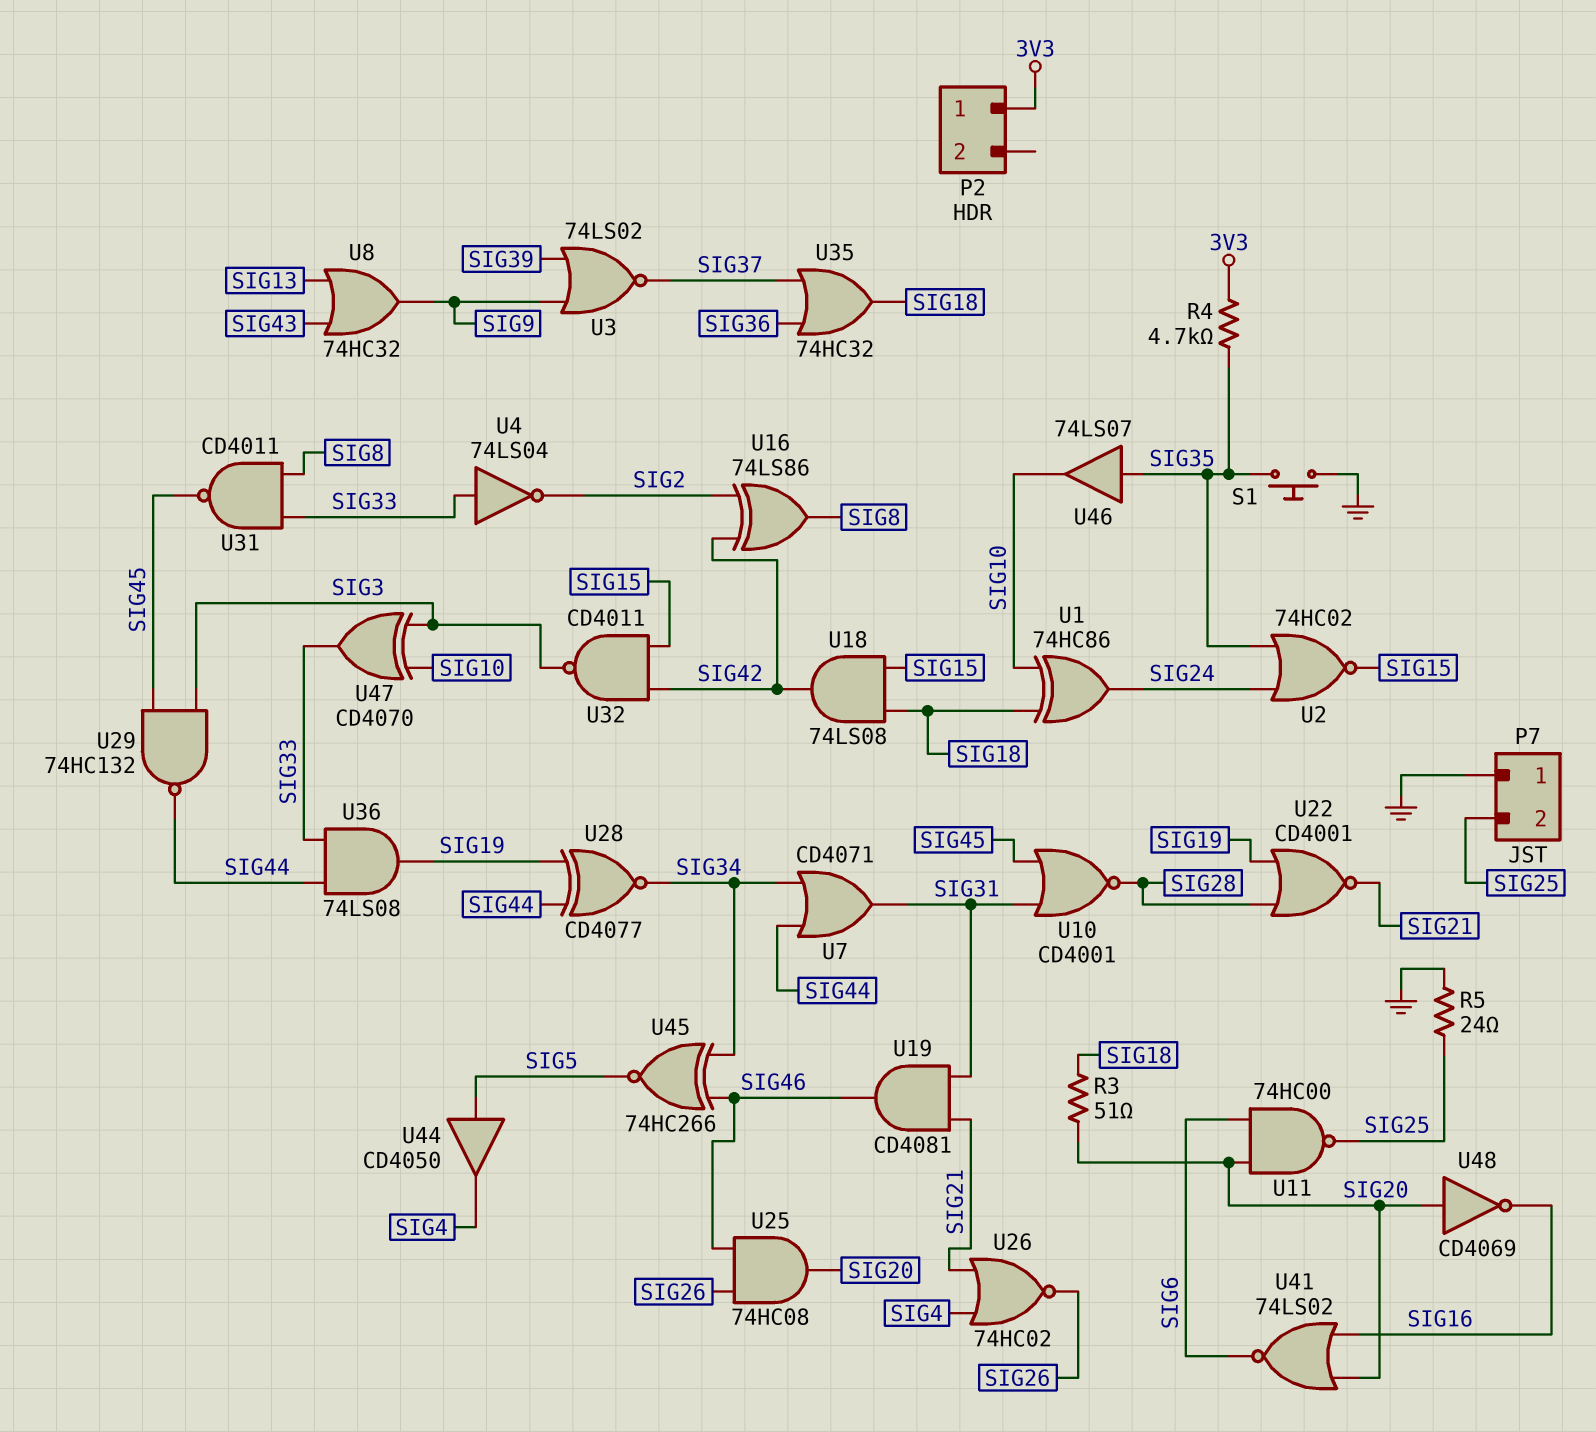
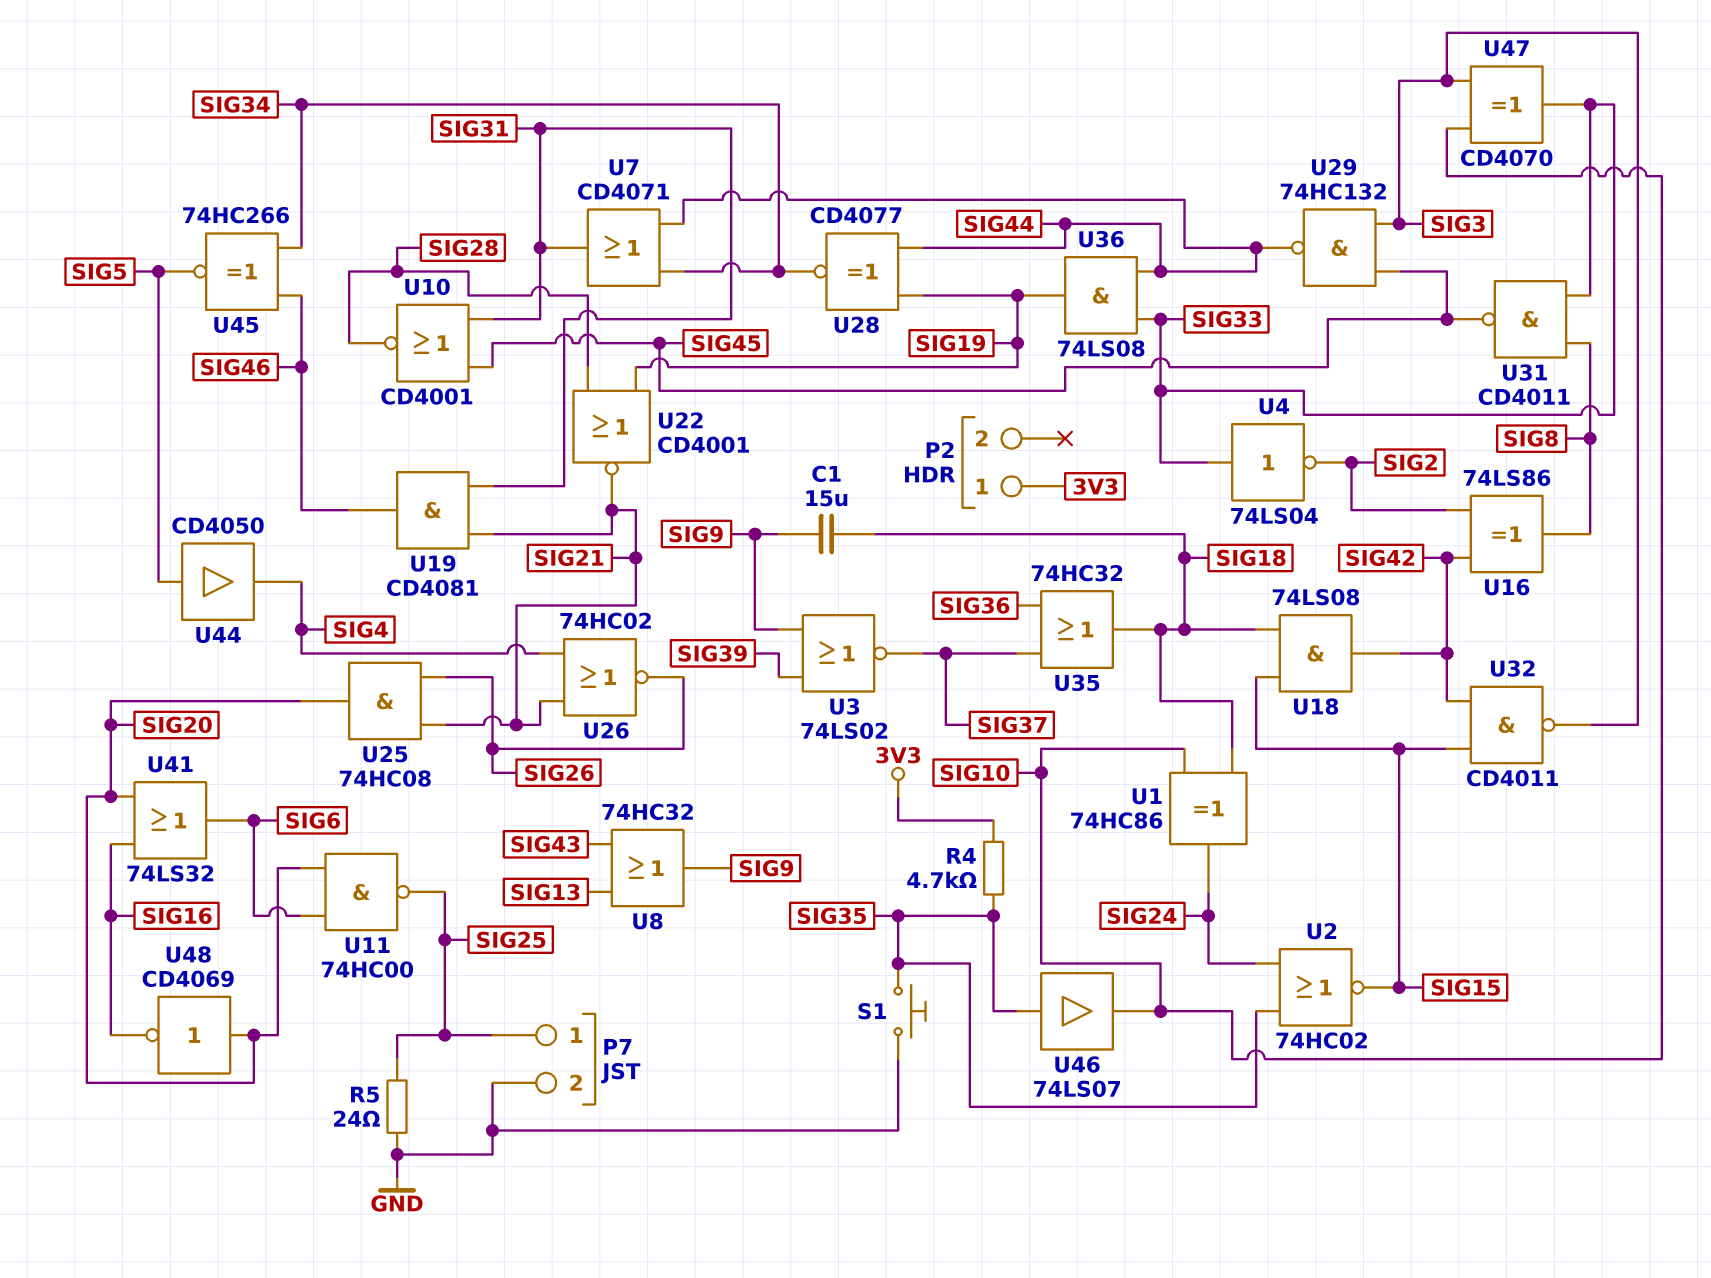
C1: none -> 15uF (SIG9, SIG18)
P7 pin 1: GND -> SIG25
P7 pin 2: SIG25 -> GND
R3: 51 (SIG18, SIG20) -> none
U25: AND 74HC08 (in SIG26, in SIG46, out SIG20) -> AND 74HC08 (in SIG21, in SIG26, out SIG20)
U41: NOR 74LS02 (in SIG16, in SIG20, out SIG6) -> OR 74LS32 (in SIG16, in SIG20, out SIG6)

